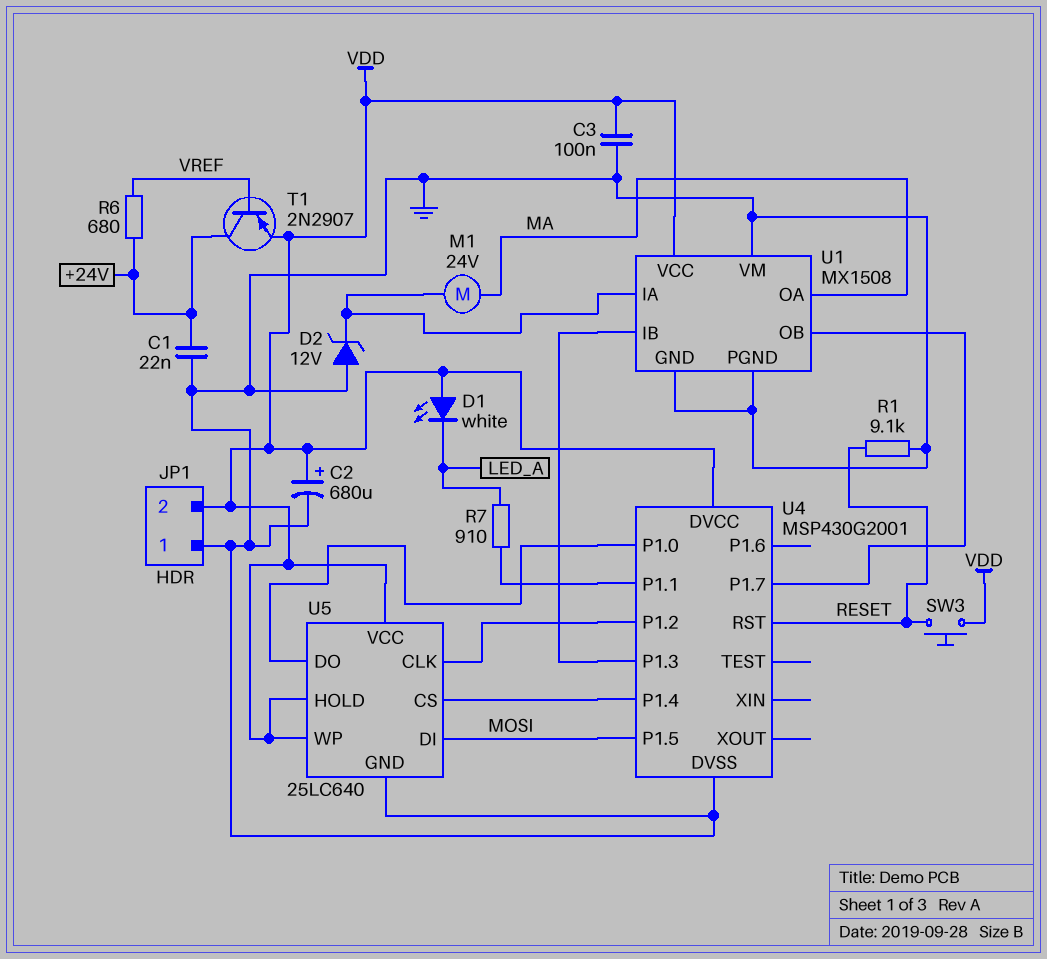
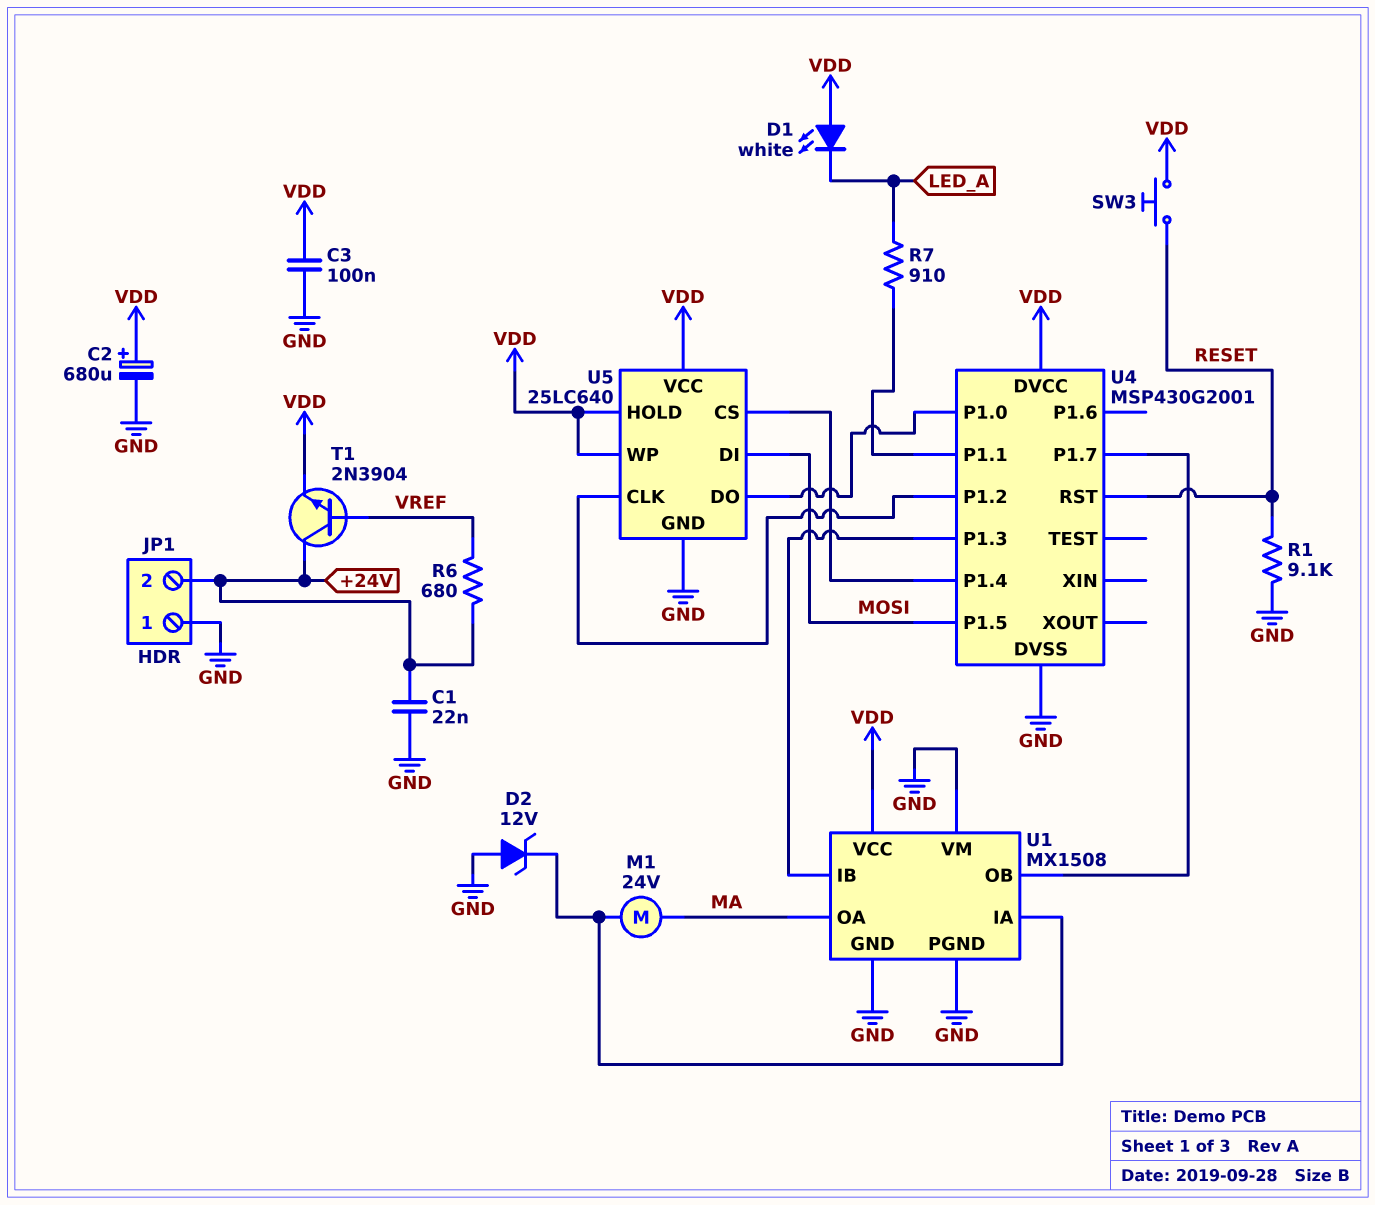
JP1 pin 2: VDD -> +24V
T1: PNP 2N2907 (B VREF, C +24V, E VDD) -> NPN 2N3904 (B VREF, C +24V, E VDD)

